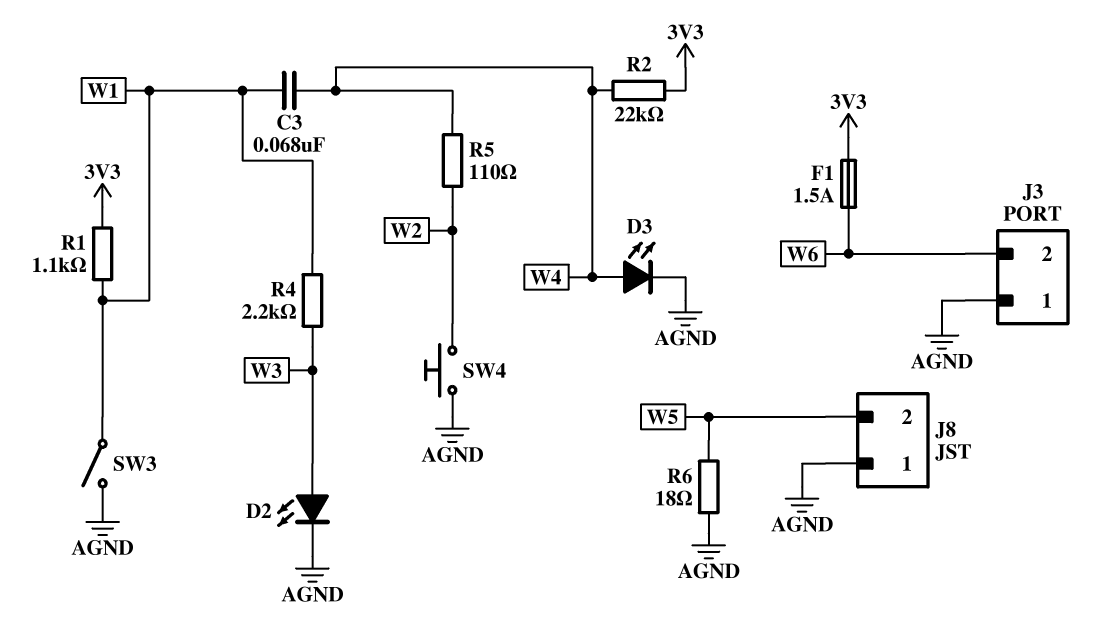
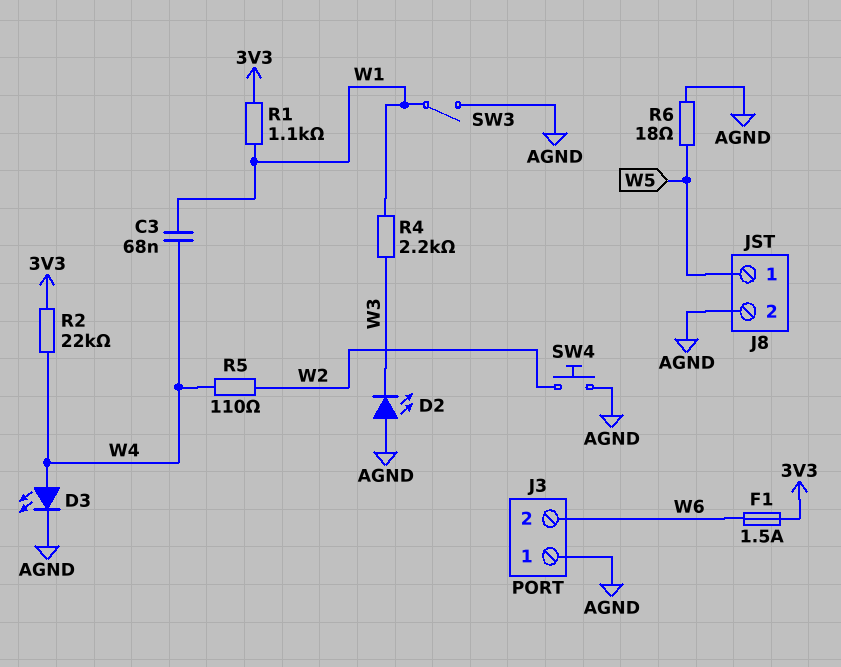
D2: LED (A W3, K AGND) -> LED (A AGND, K W3)
J8 pin 1: AGND -> W5
J8 pin 2: W5 -> AGND

